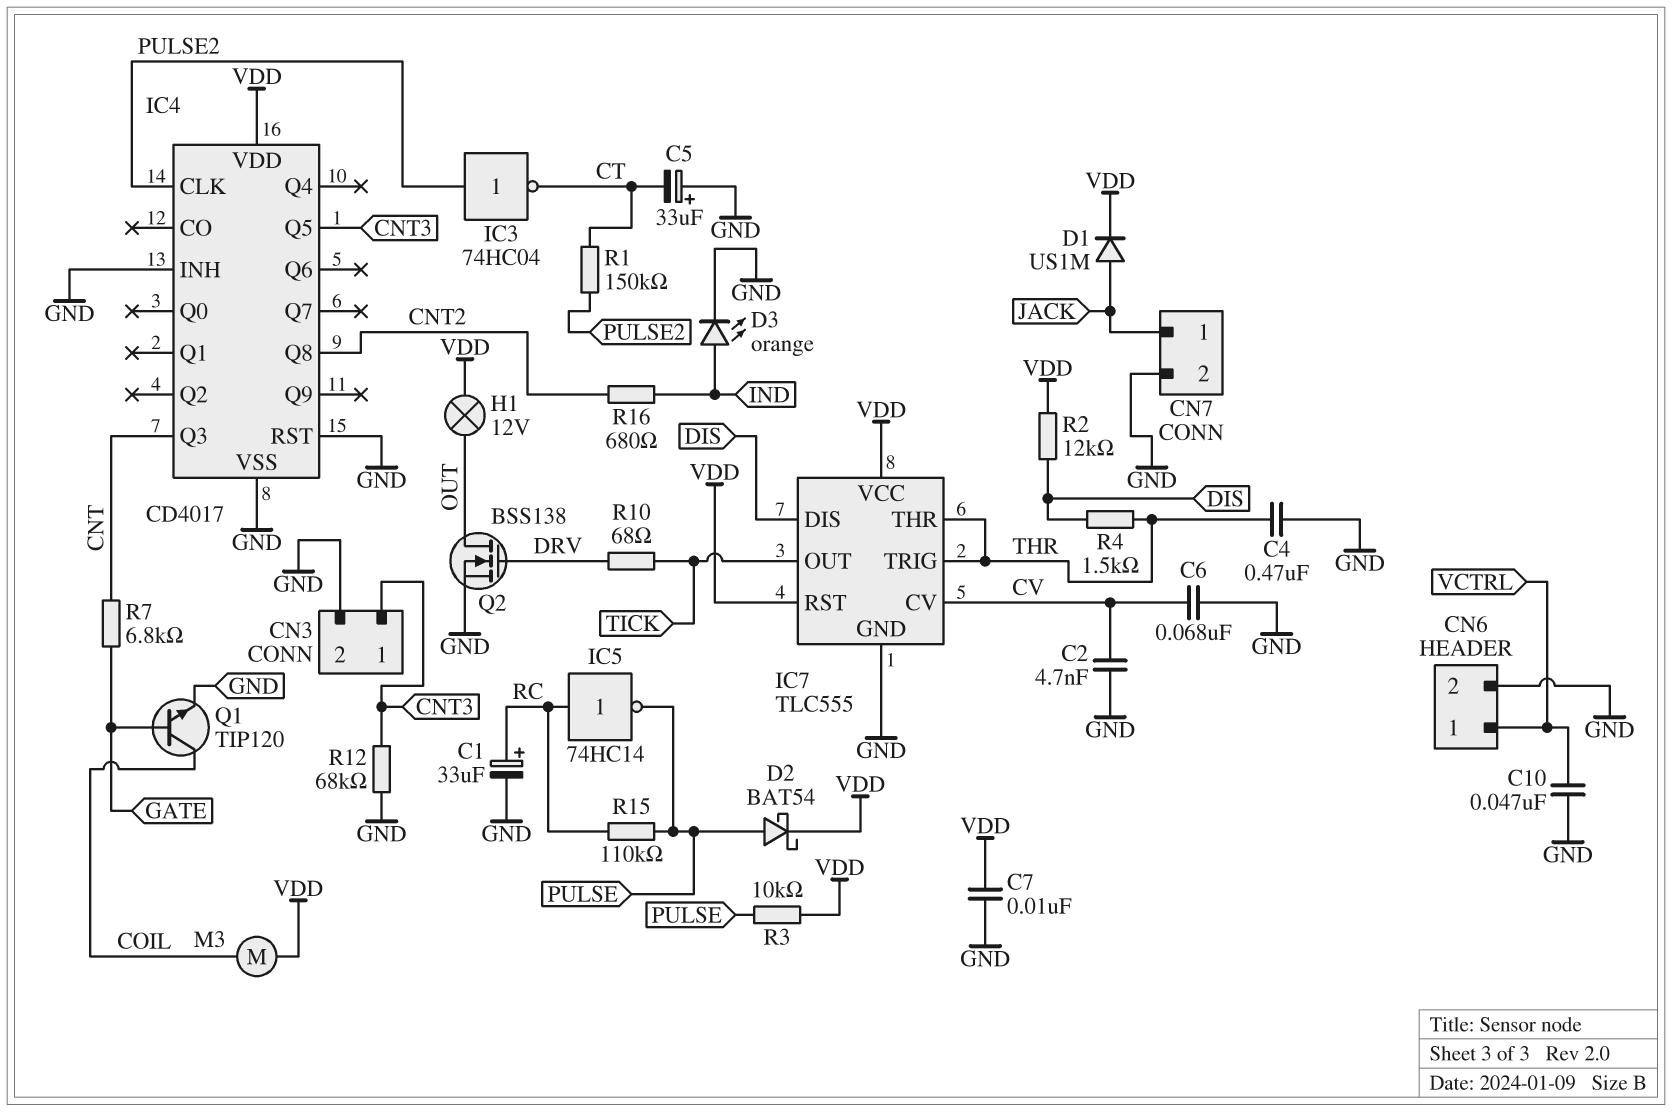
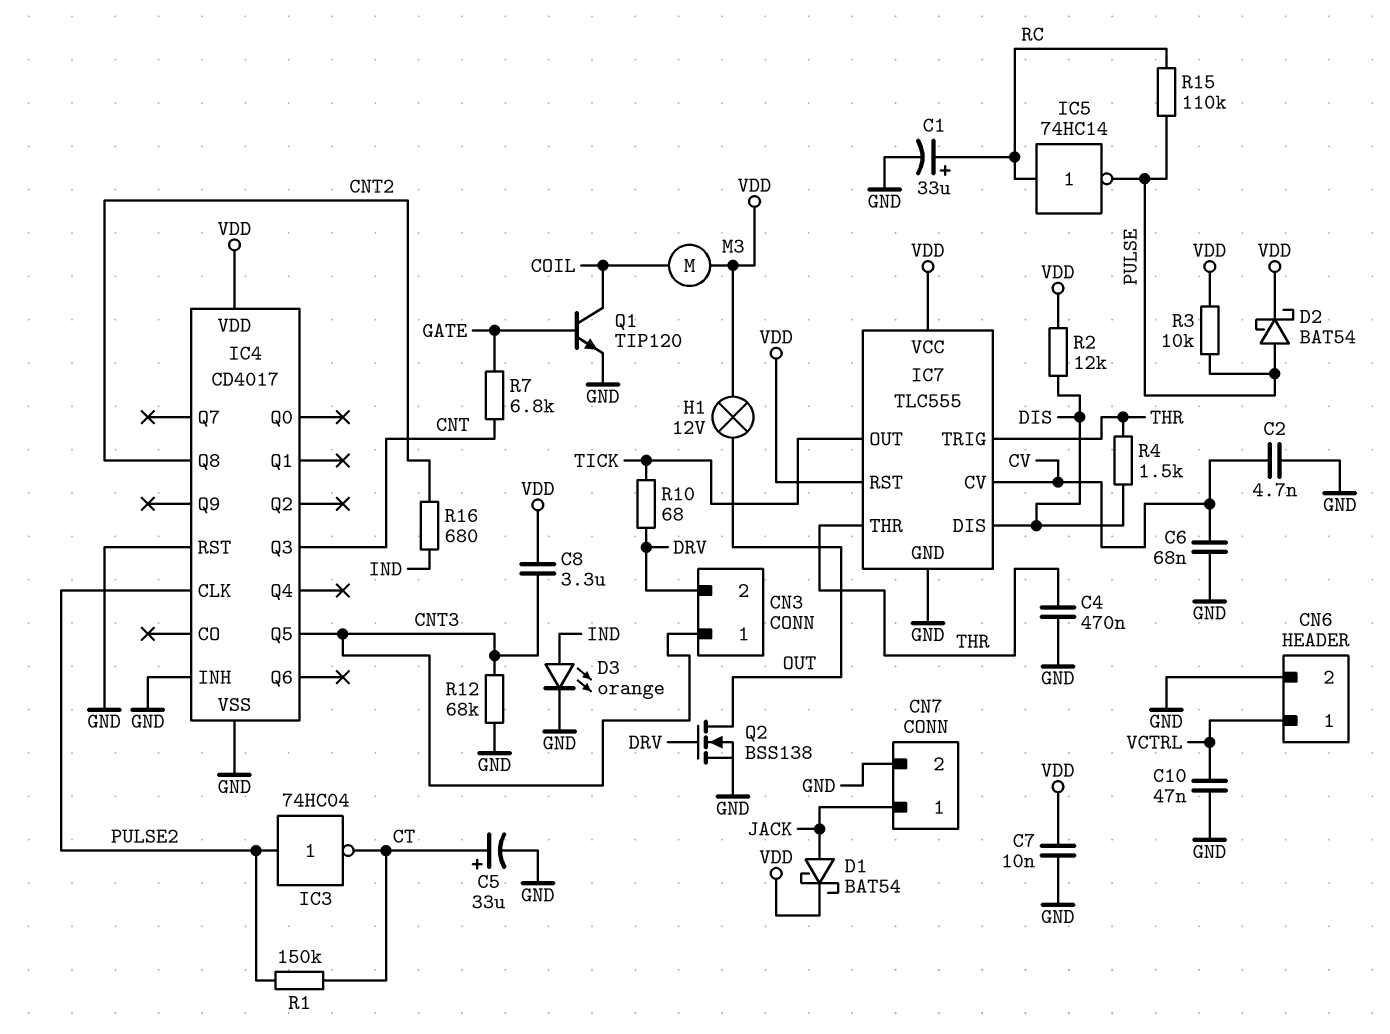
C5: 33uF (plus GND, minus CT) -> 33uF (plus CT, minus GND)
C8: none -> 3.3uF (CNT3, VDD)
CN3 pin 2: GND -> DRV
D1: diode US1M (A JACK, K VDD) -> schottky BAT54 (A JACK, K VDD)

